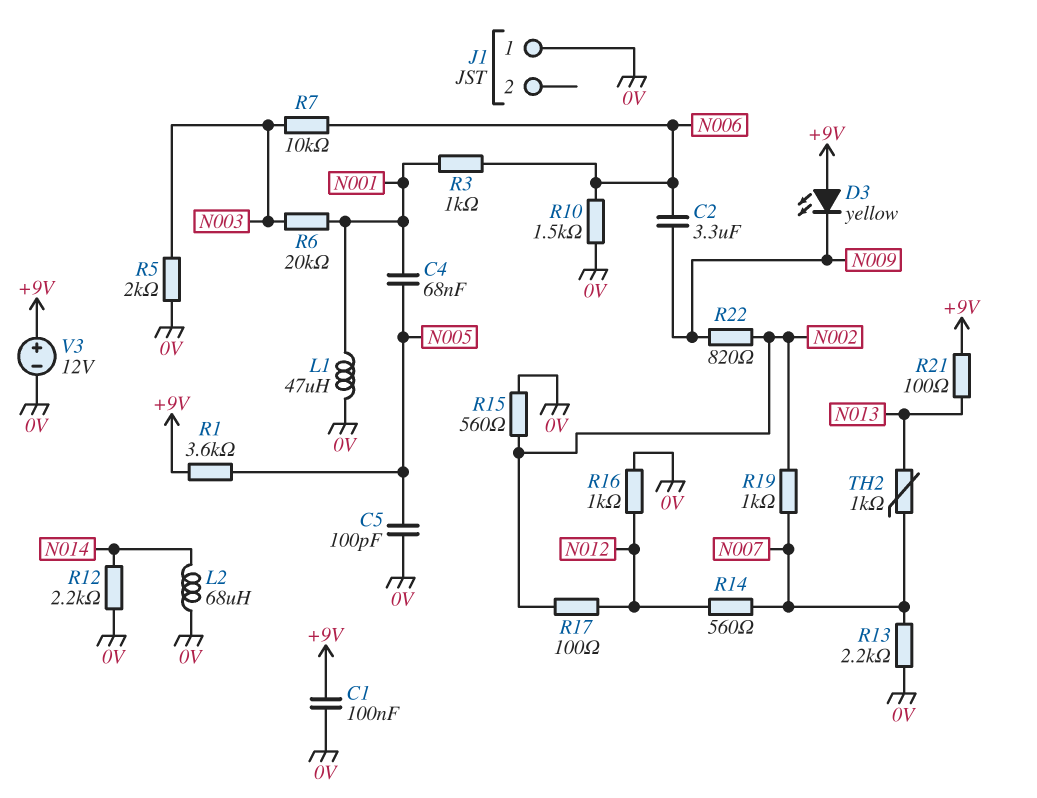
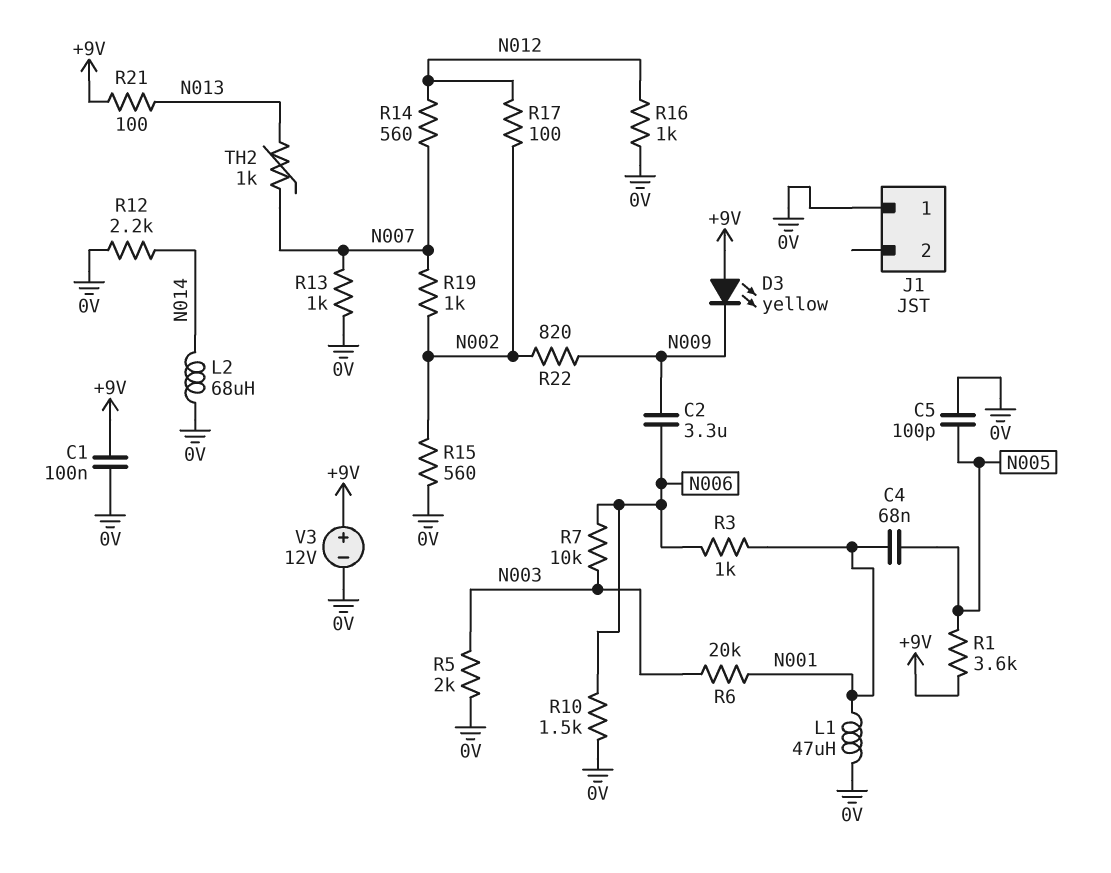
R13: 2.2k (0V, N007) -> 1k (0V, N007)

